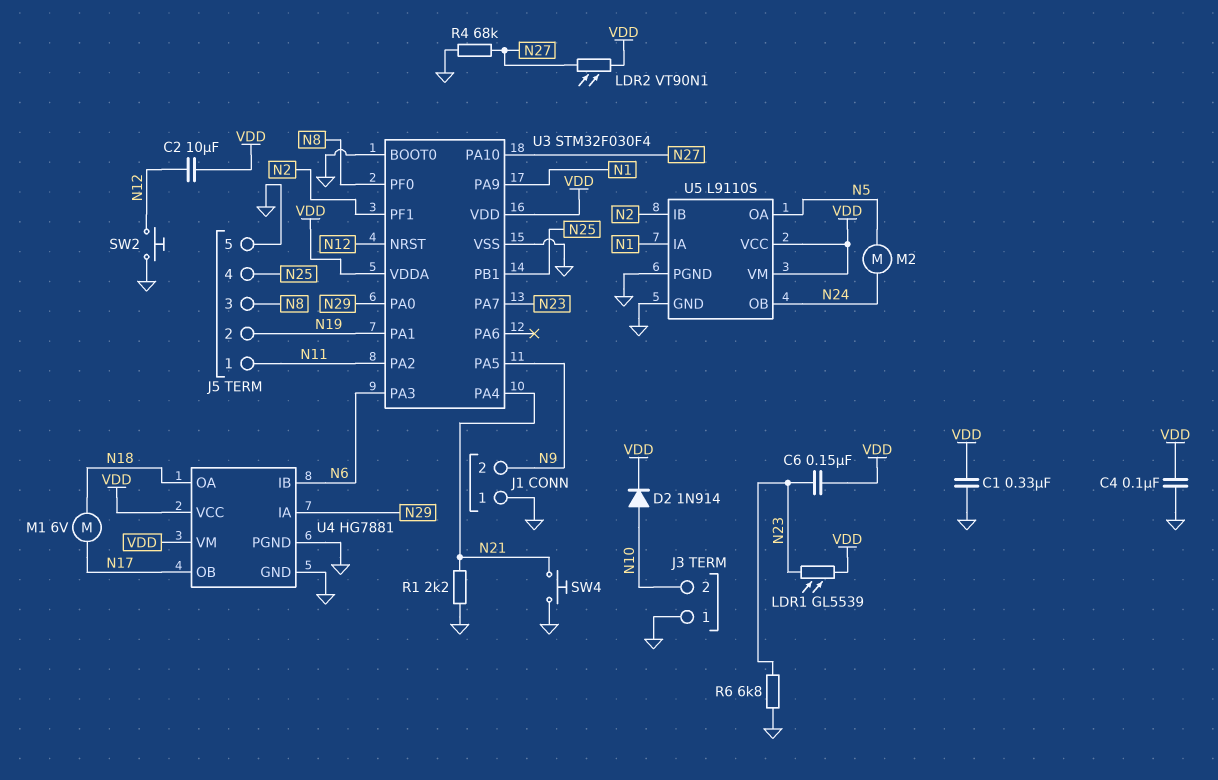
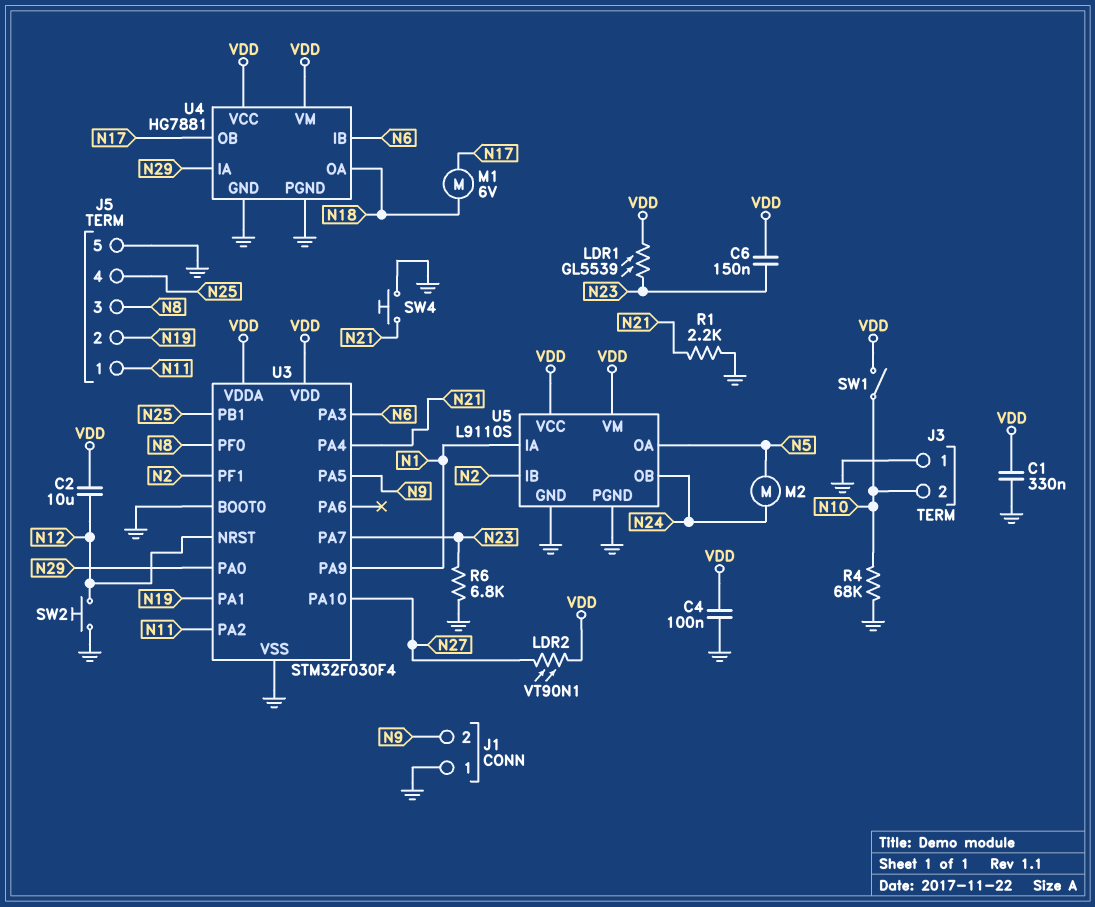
D2: diode 1N914 (A N10, K VDD) -> none
R4: 68k (GND, N27) -> 68k (GND, N10)
SW1: none -> switch (N10, VDD)

